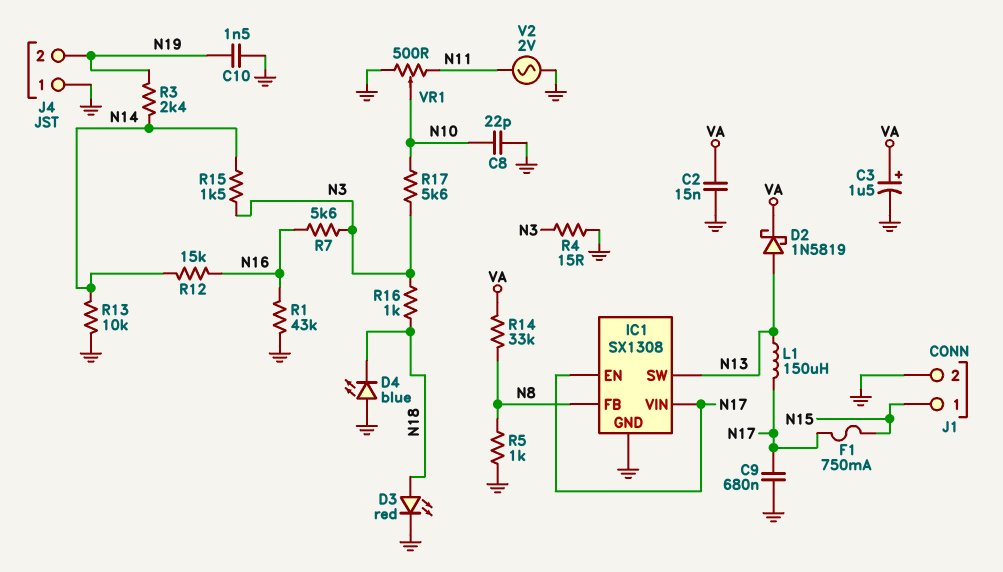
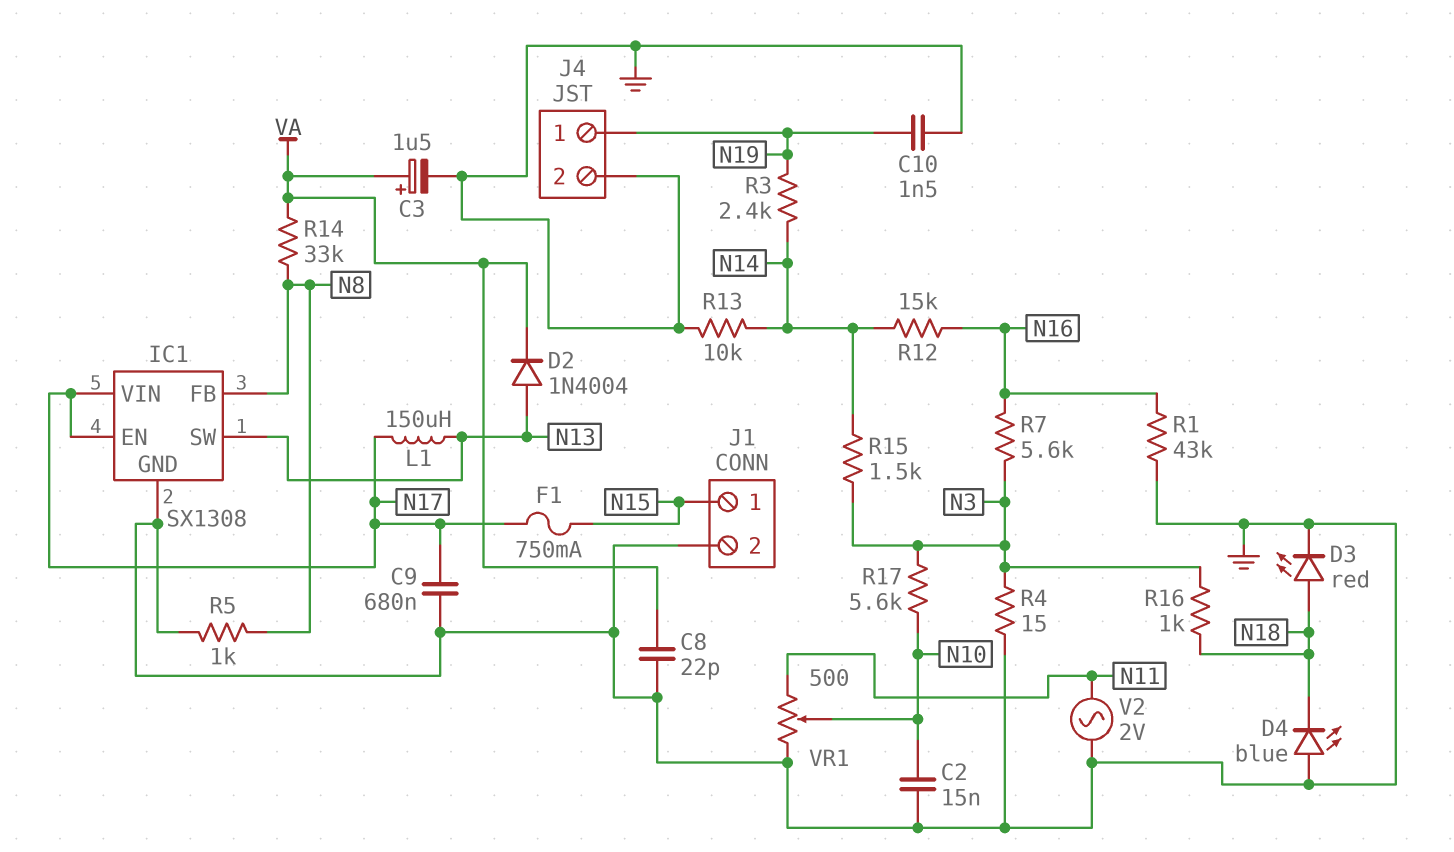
C2: 15nF (GND, VA) -> 15nF (GND, N10)
C8: 22pF (GND, N10) -> 22pF (GND, VA)
D2: schottky 1N5819 (A N13, K VA) -> diode 1N4004 (A N13, K VA)
J4 pin 1: GND -> N19
J4 pin 2: N19 -> GND

